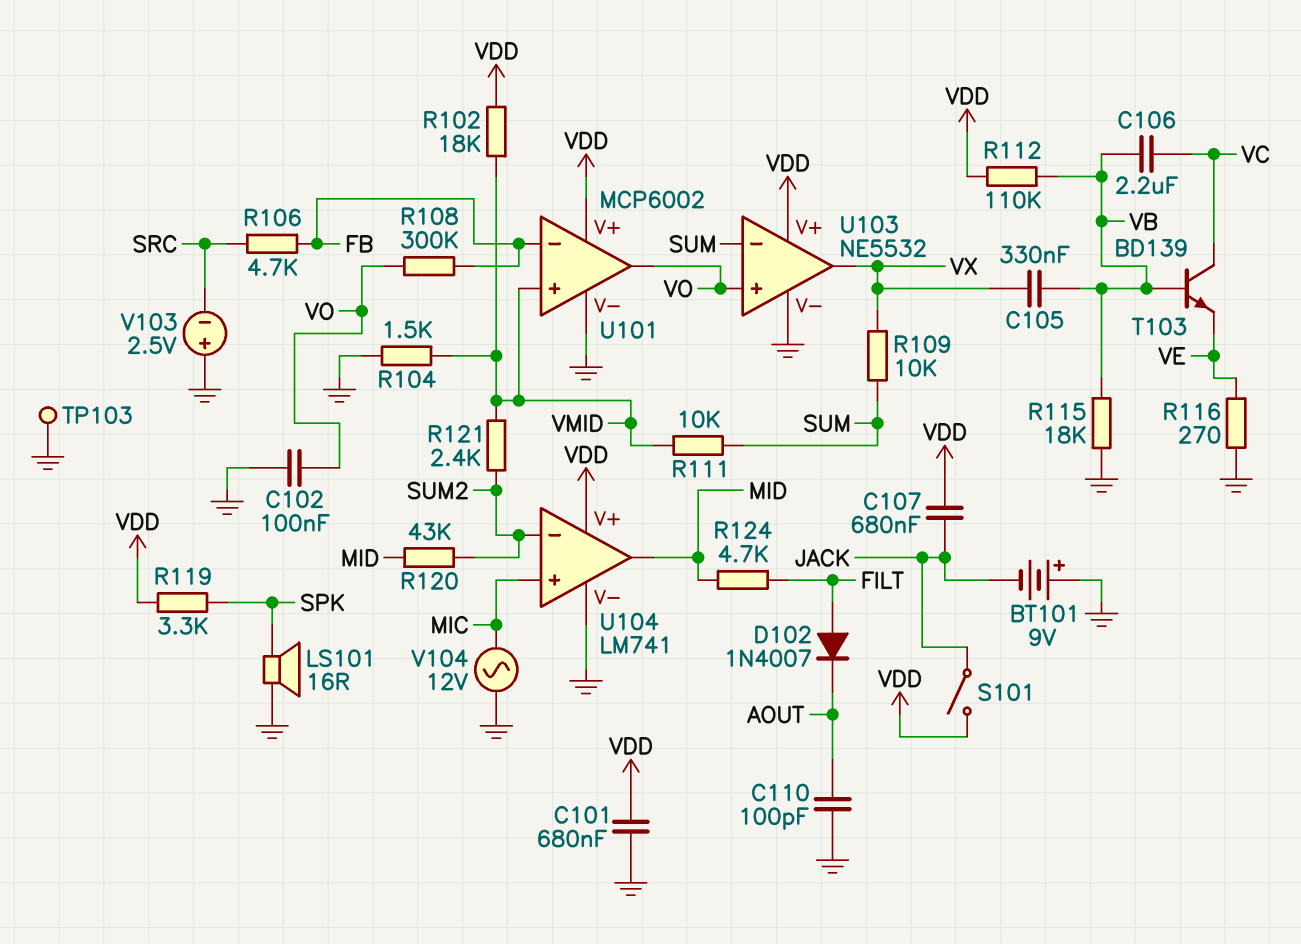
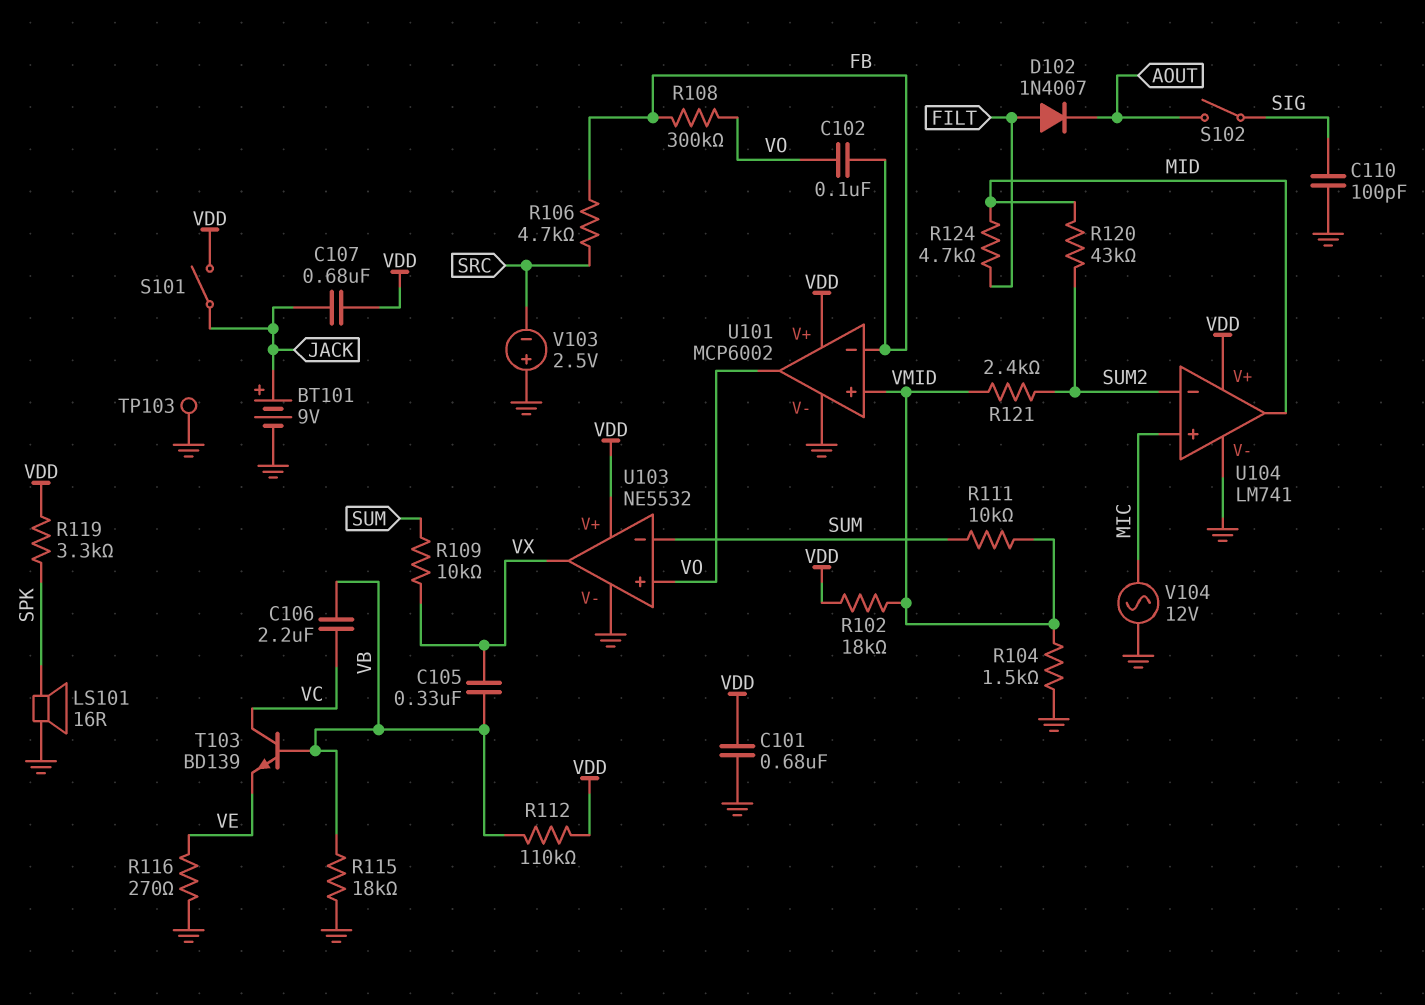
BT101: 9V (plus GND, minus JACK) -> 9V (plus JACK, minus GND)
C102: 100nF (GND, VO) -> 100nF (FB, VO)
C110: 100pF (AOUT, GND) -> 100pF (GND, SIG)
S102: none -> switch (AOUT, SIG)

